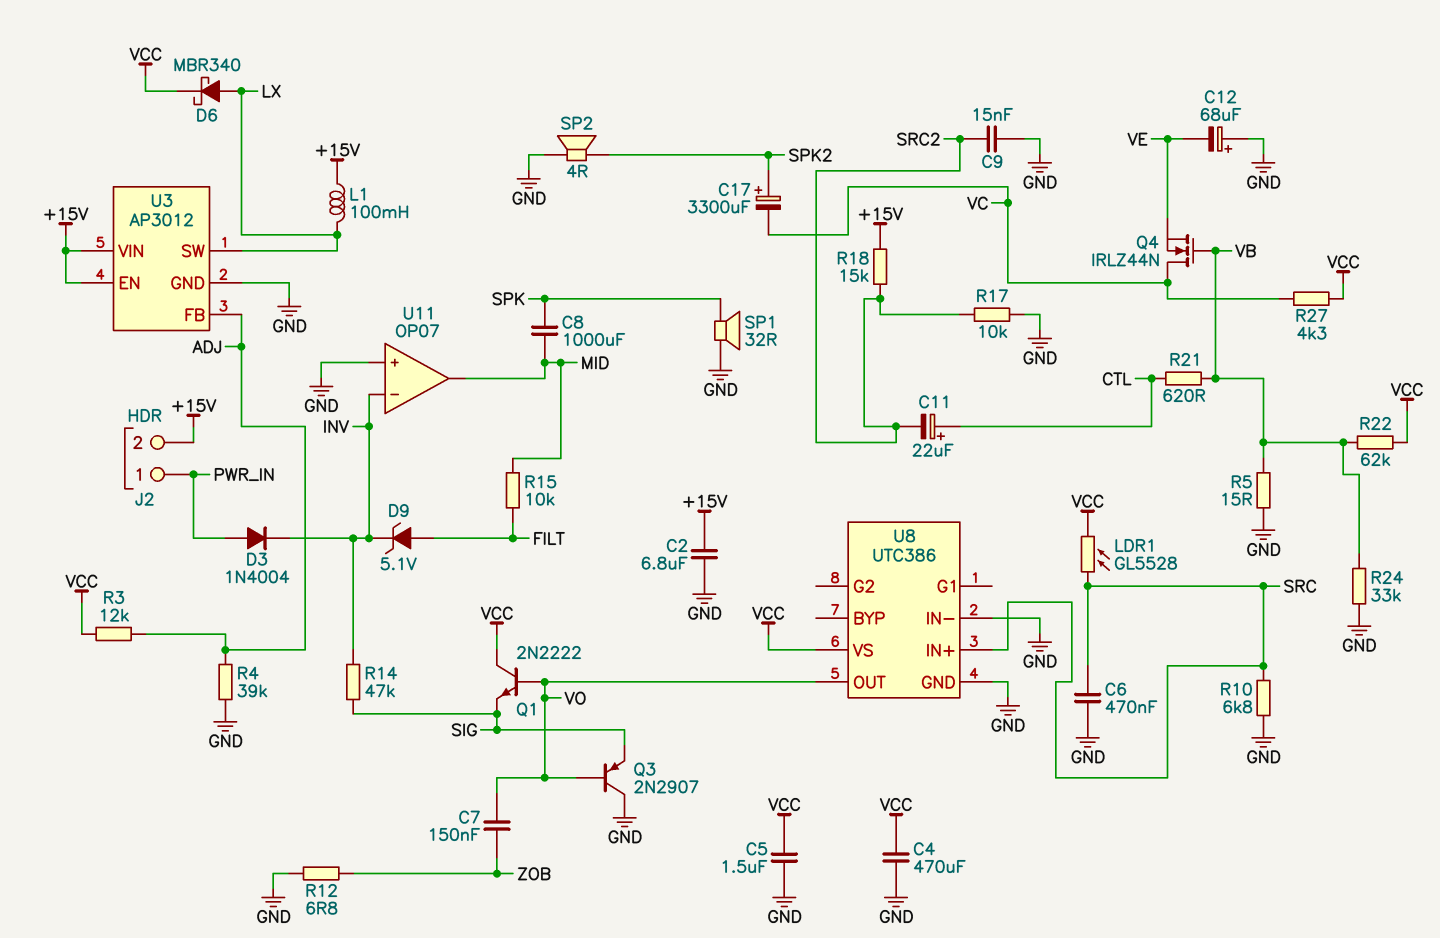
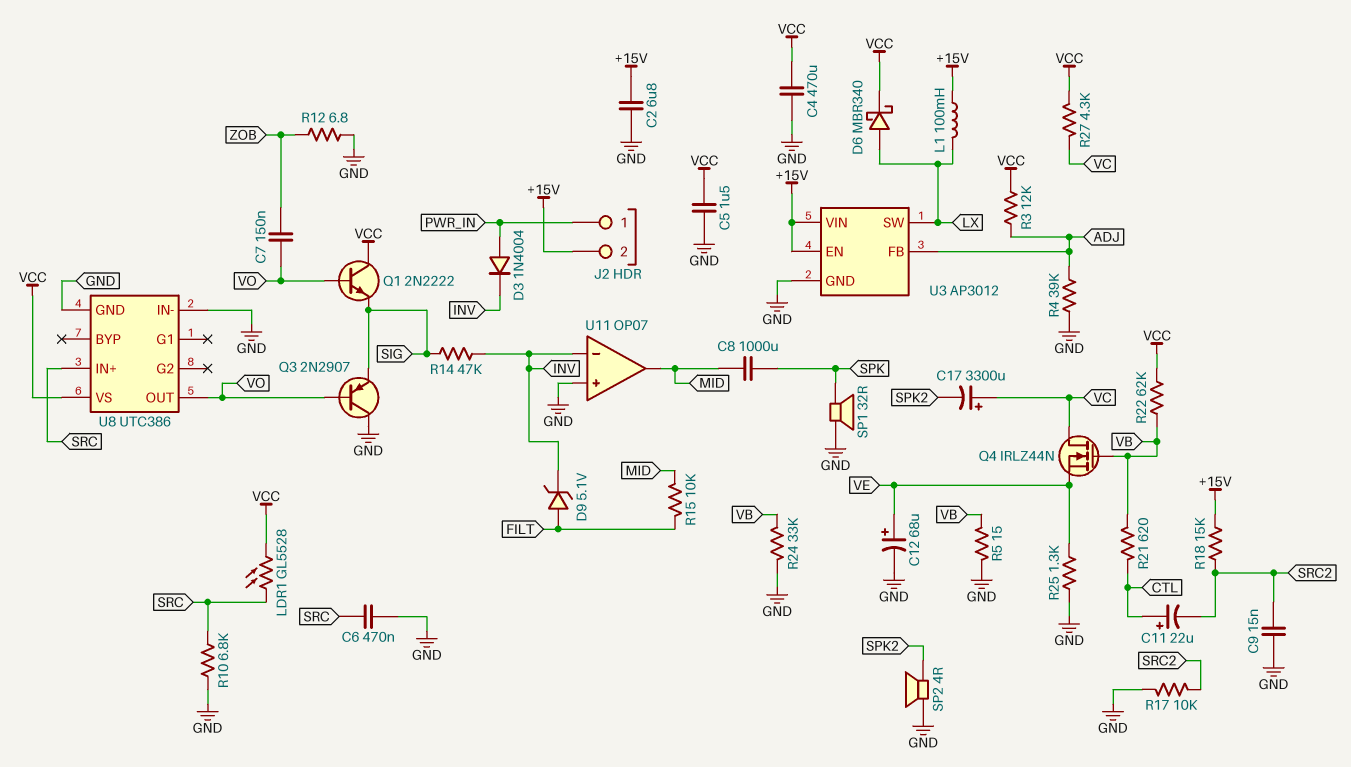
C12: 68uF (plus GND, minus VE) -> 68uF (plus VE, minus GND)
C17: 3300uF (plus SPK2, minus VC) -> 3300uF (plus VC, minus SPK2)
R25: none -> 1.3k (GND, VE)

